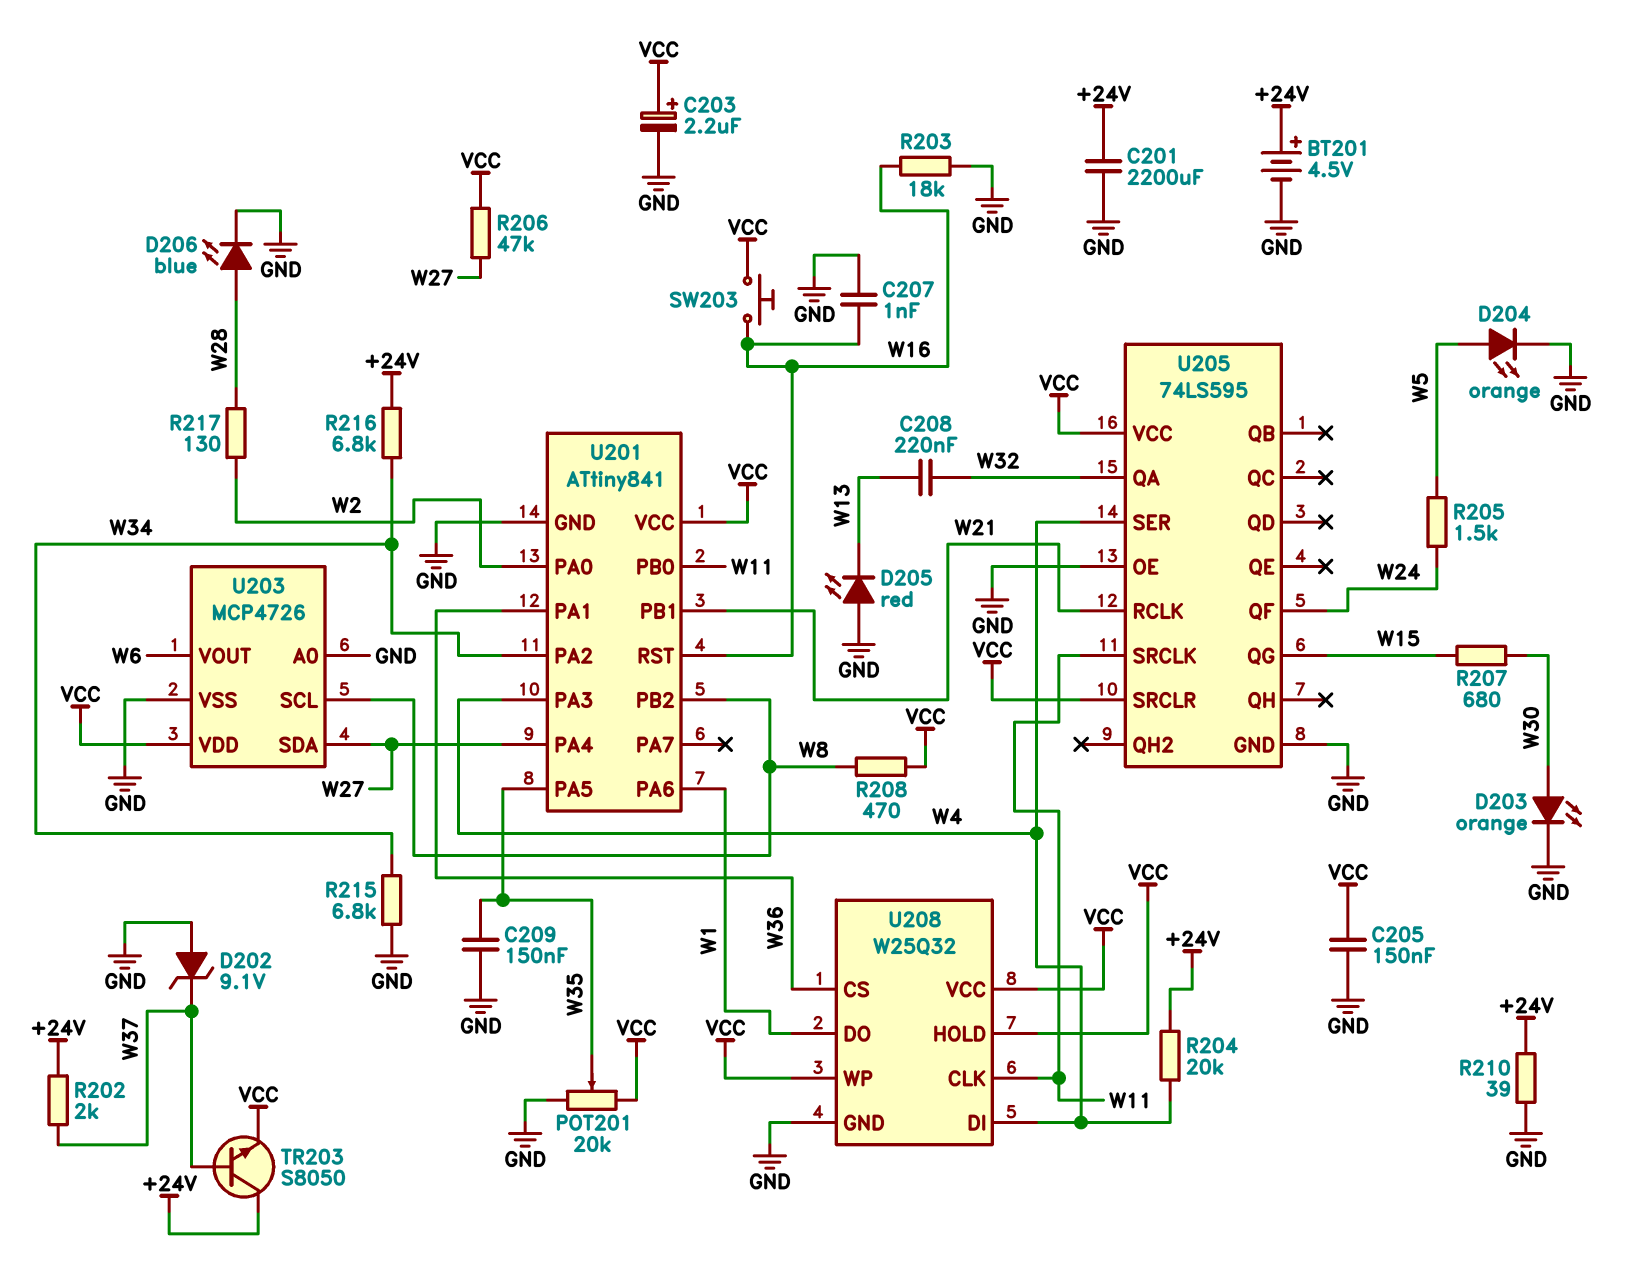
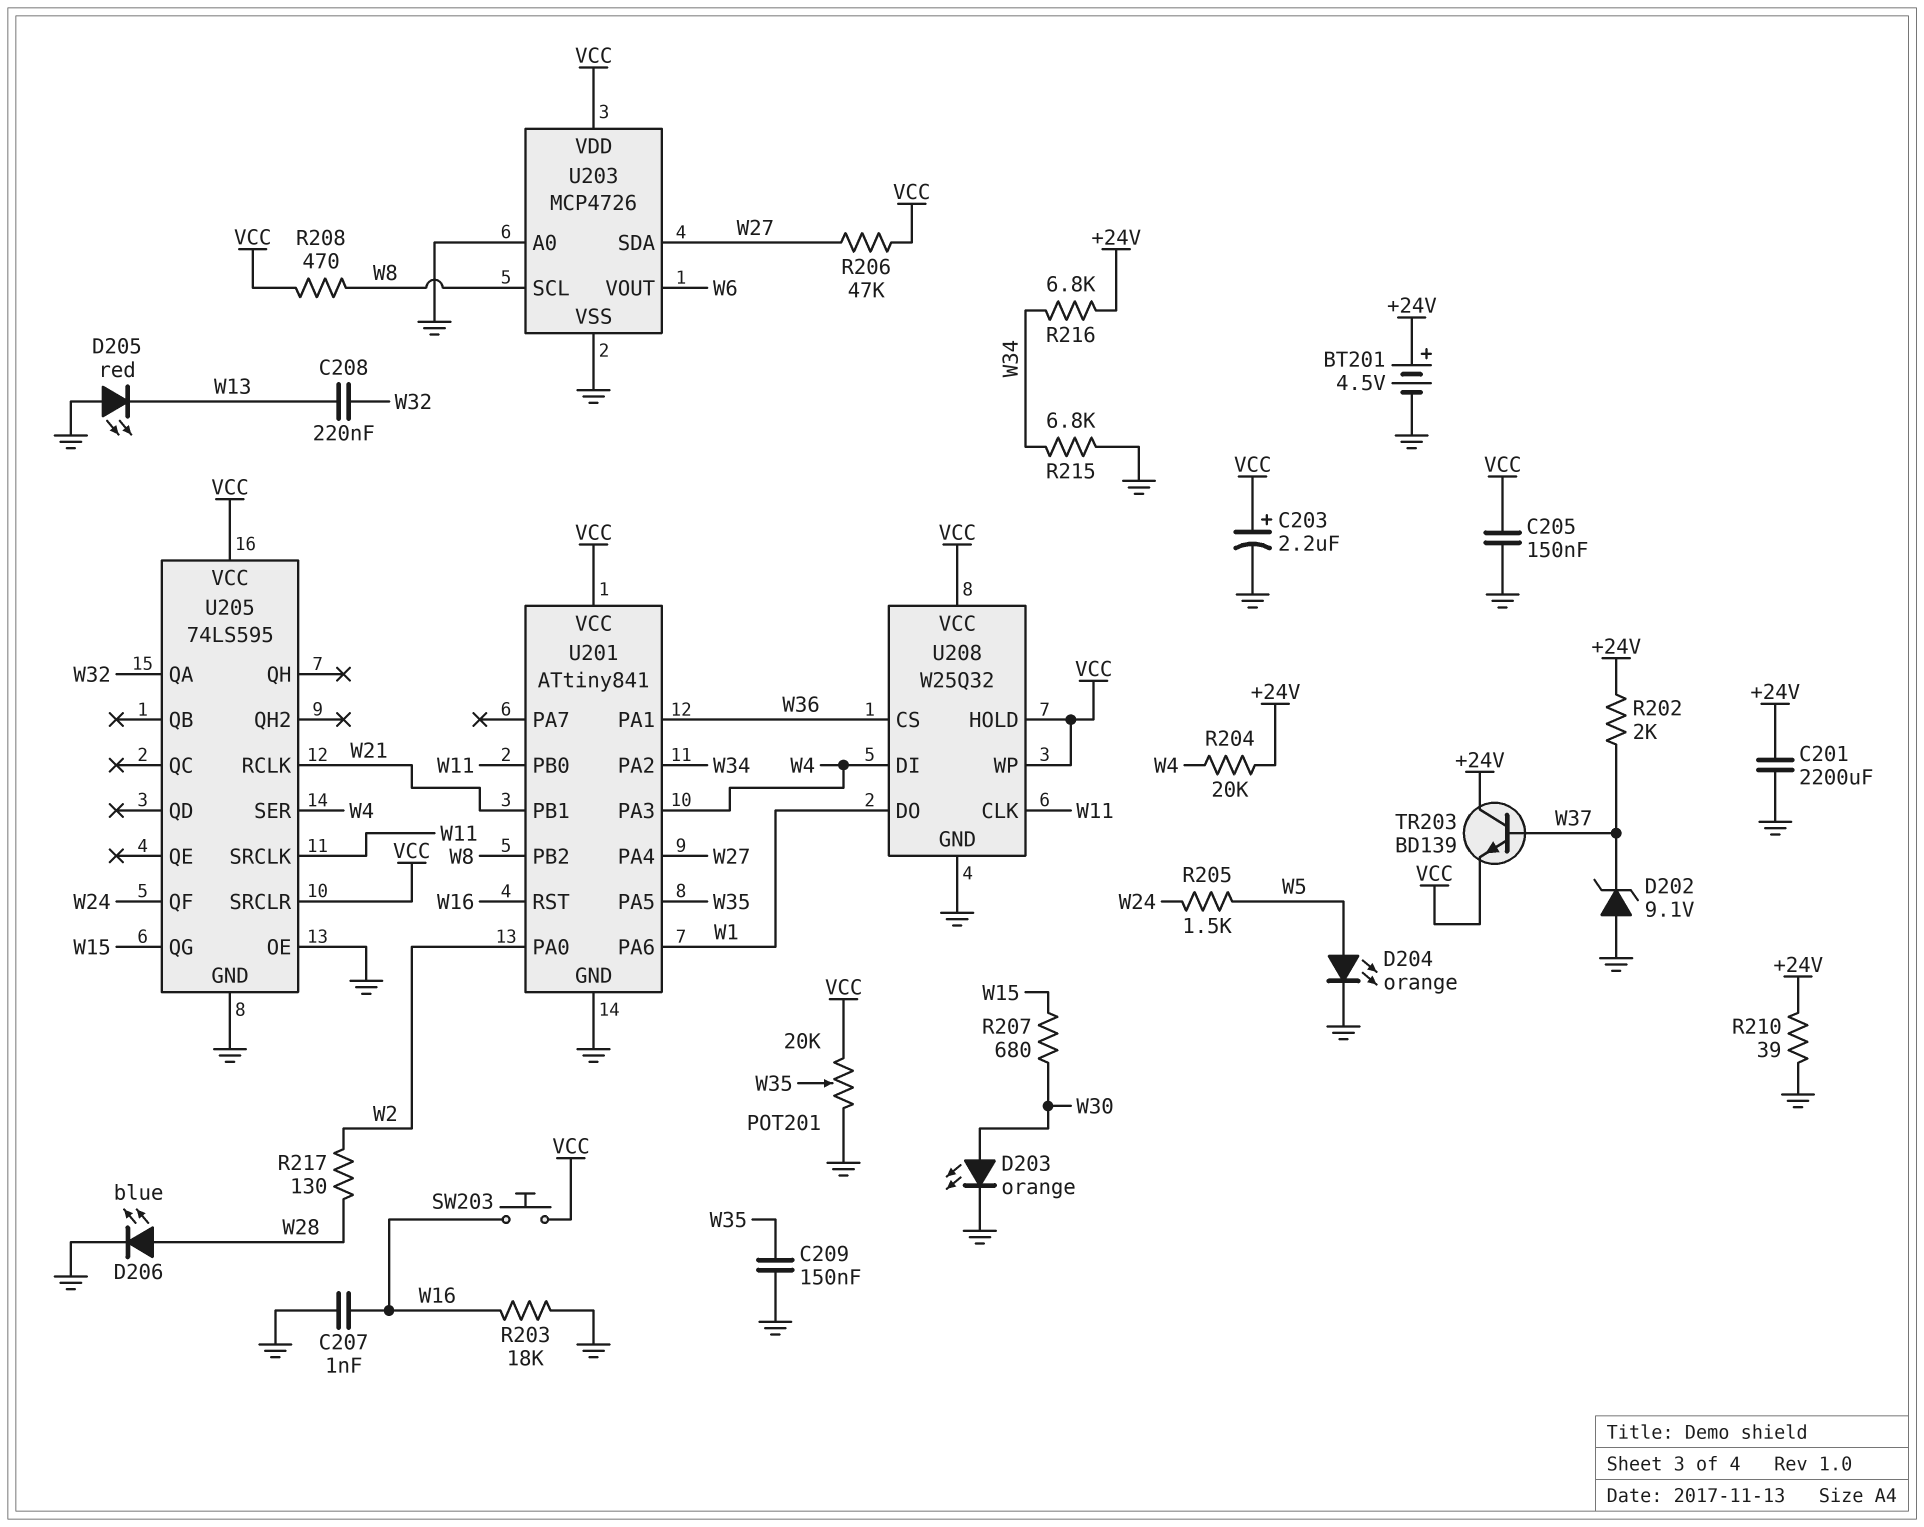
TR203: NPN S8050 (B W37, C +24V, E VCC) -> NPN BD139 (B W37, C +24V, E VCC)

